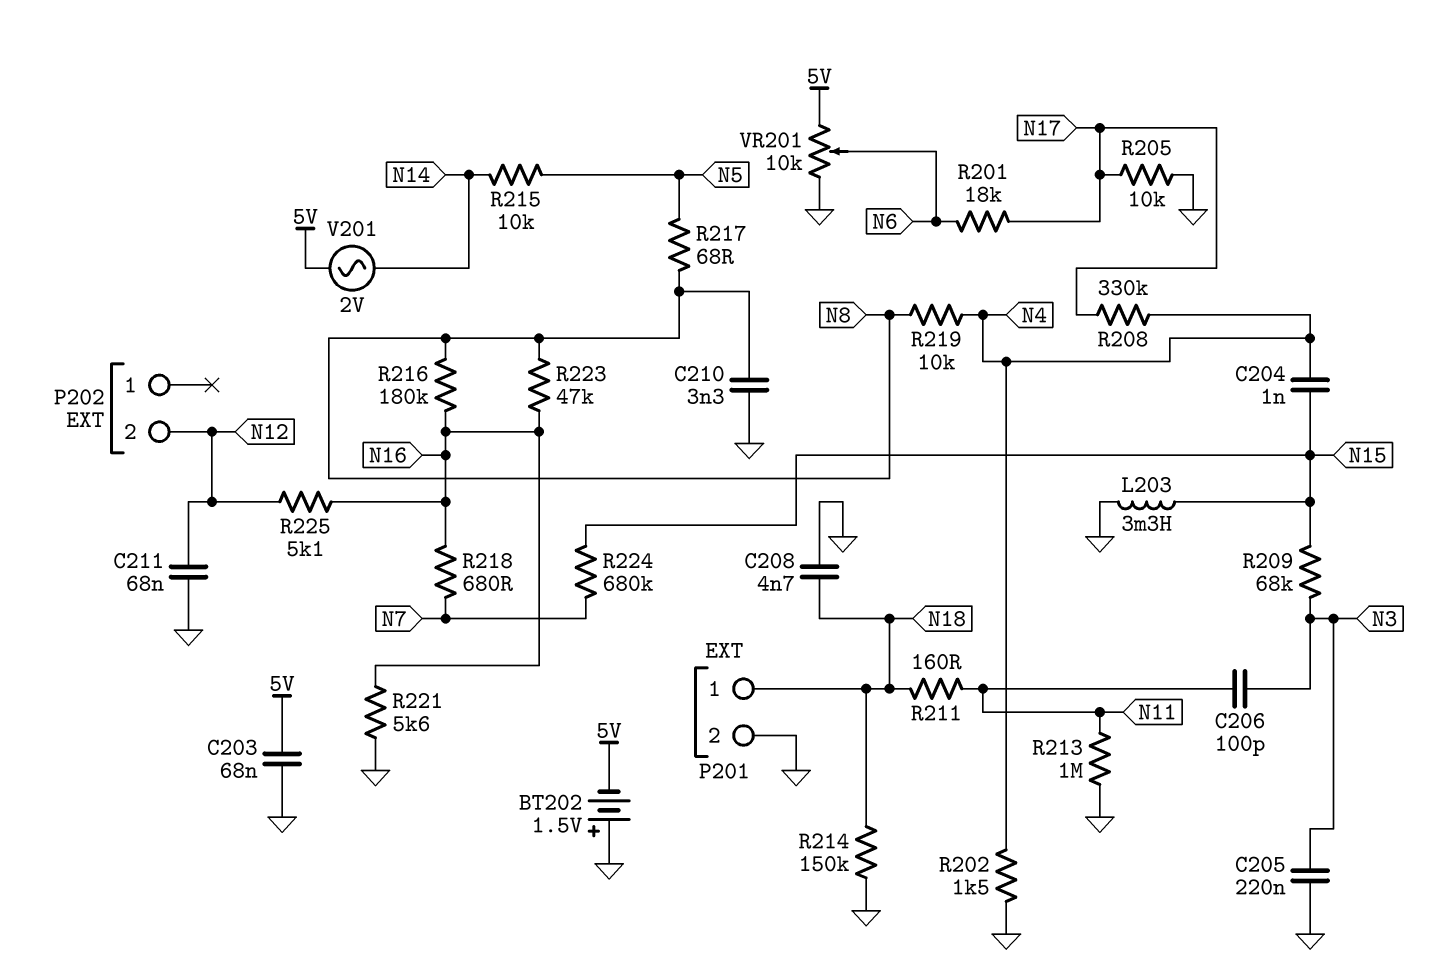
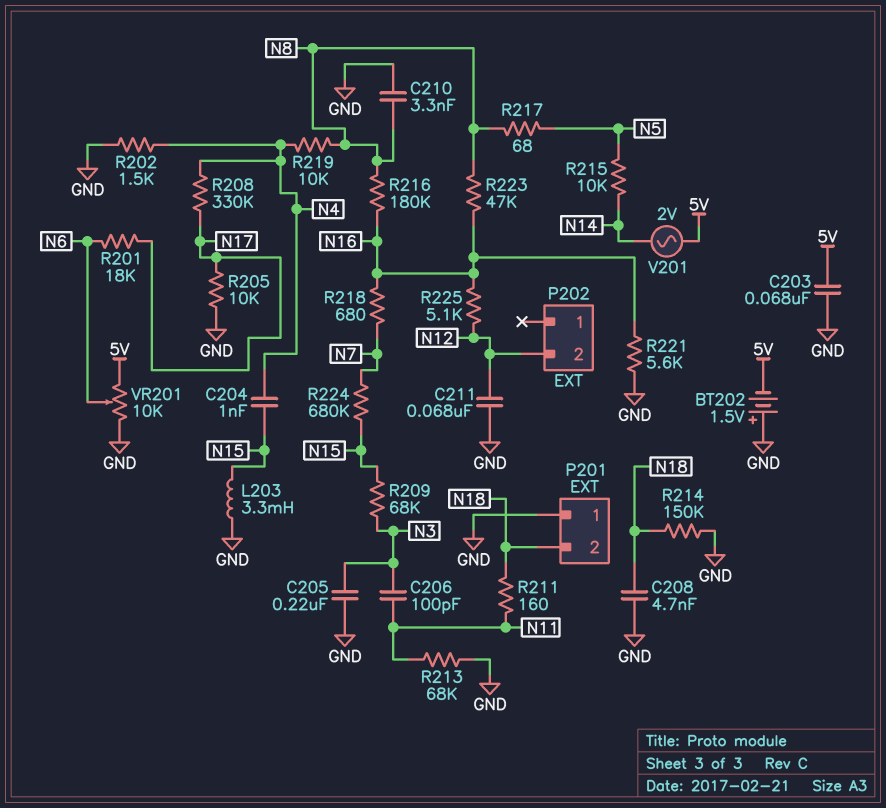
P201 pin 1: N18 -> GND
P201 pin 2: GND -> N18
R213: 1M (GND, N11) -> 68k (GND, N11)

